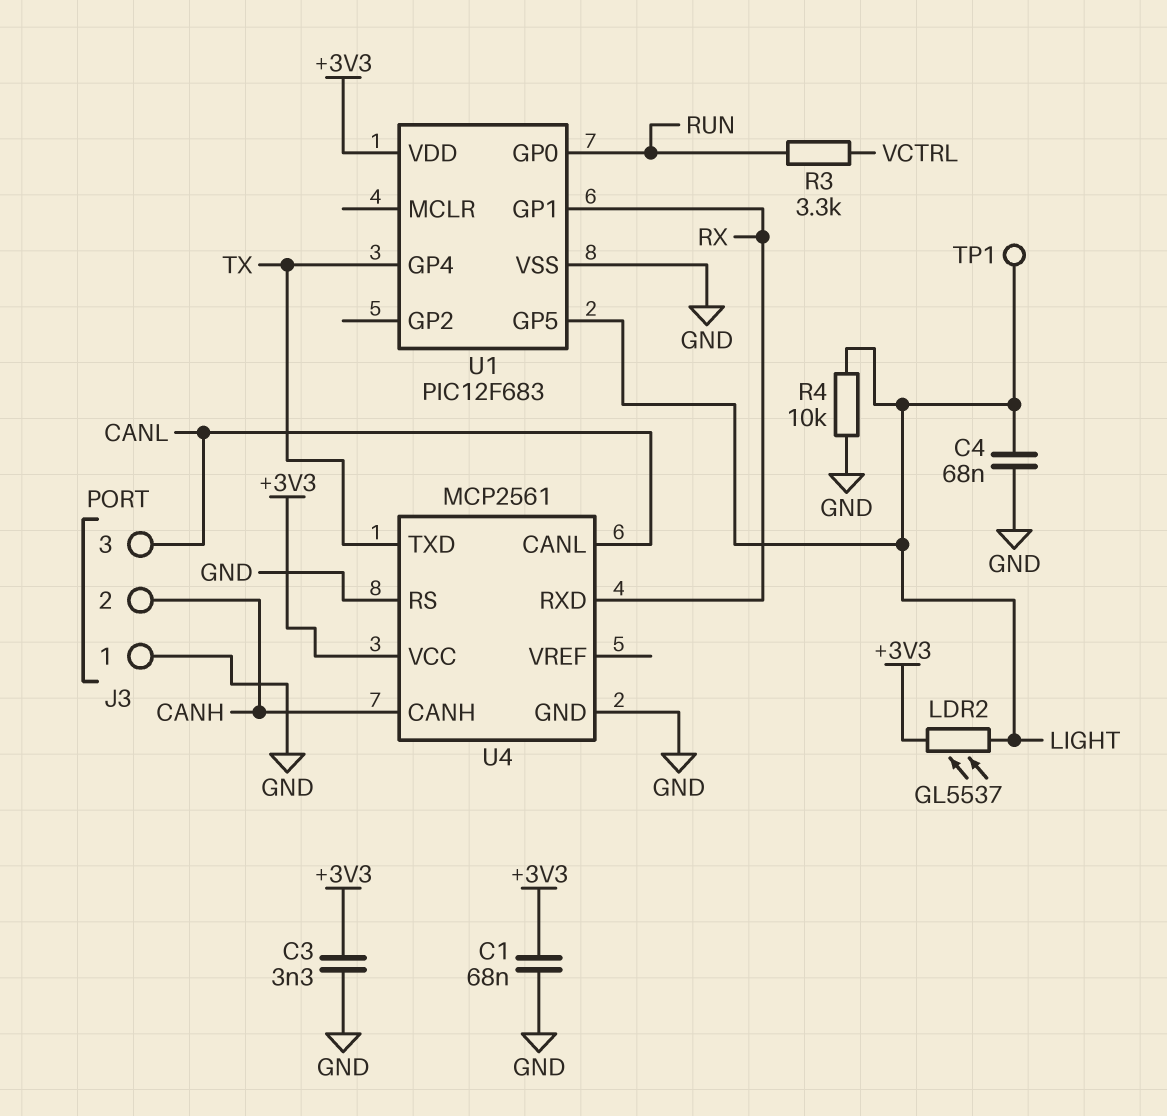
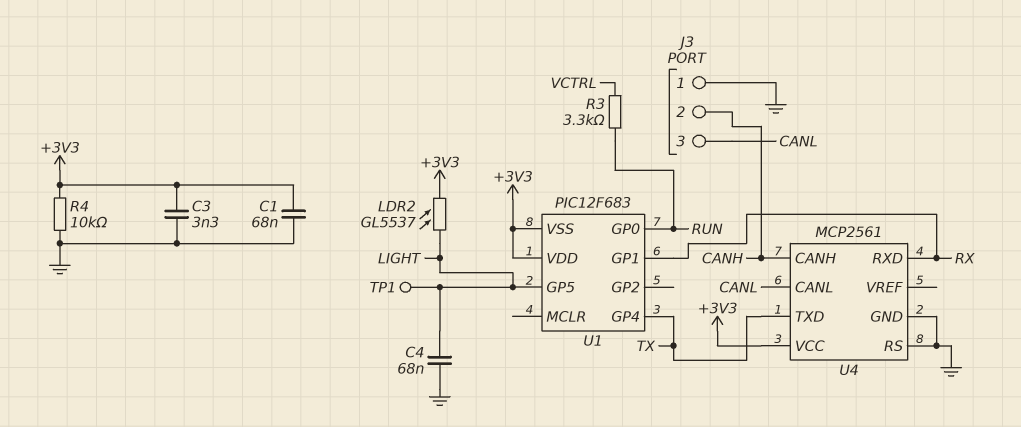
R4: 10k (GND, LIGHT) -> 10k (+3V3, GND)
U1 pin VSS: GND -> +3V3

